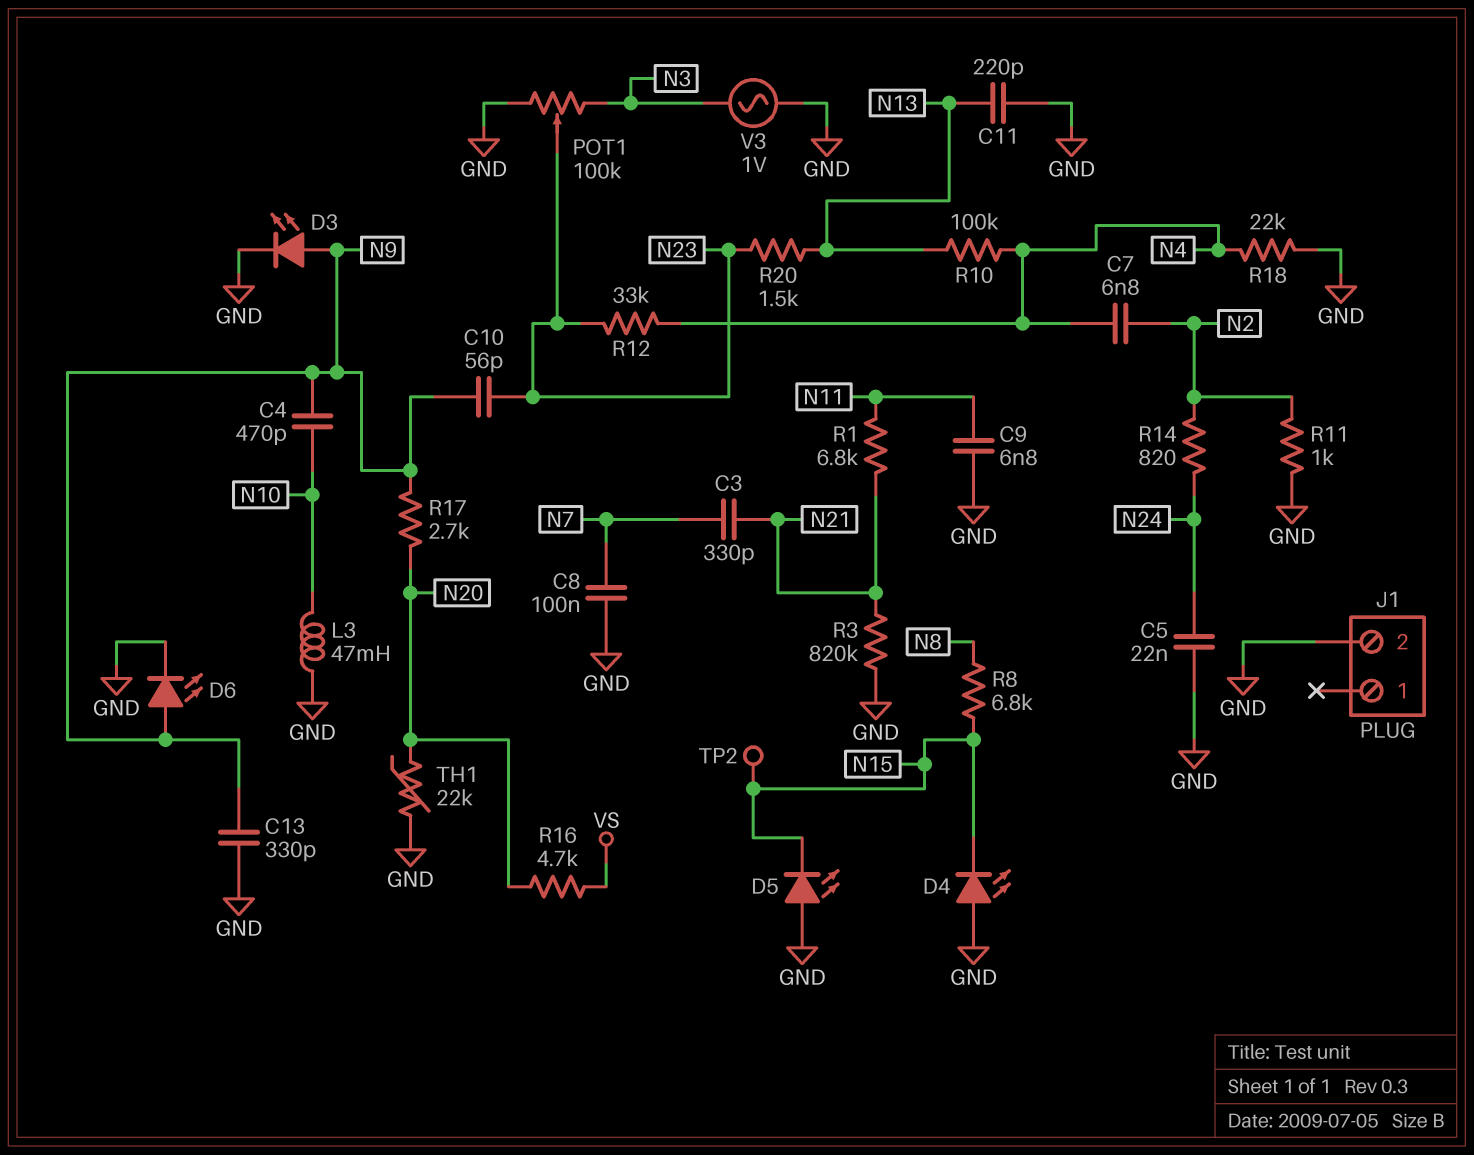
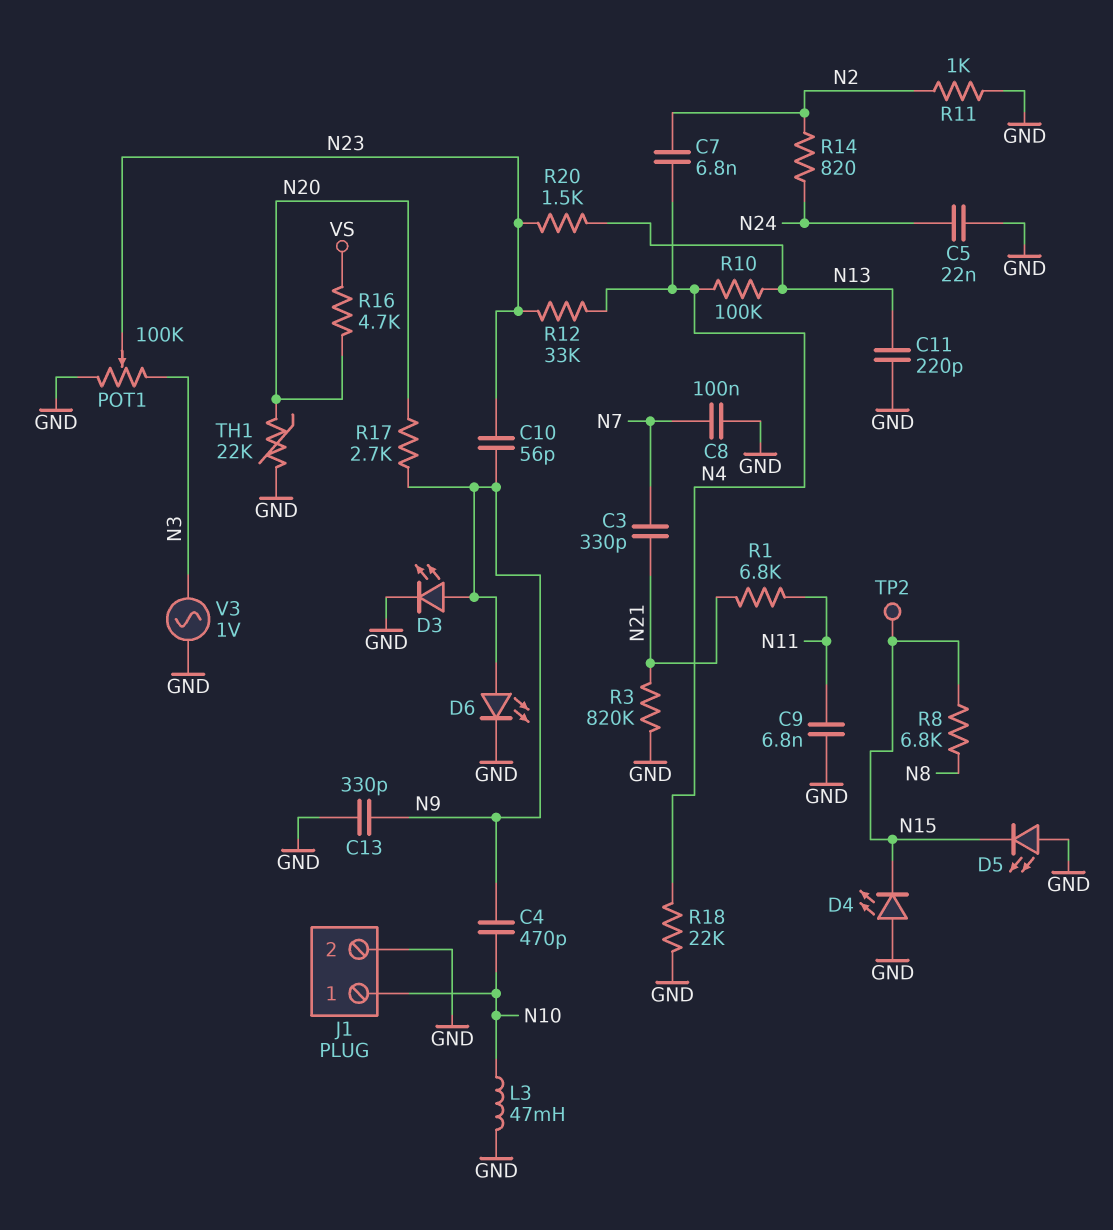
J1 pin 1: none -> N10

